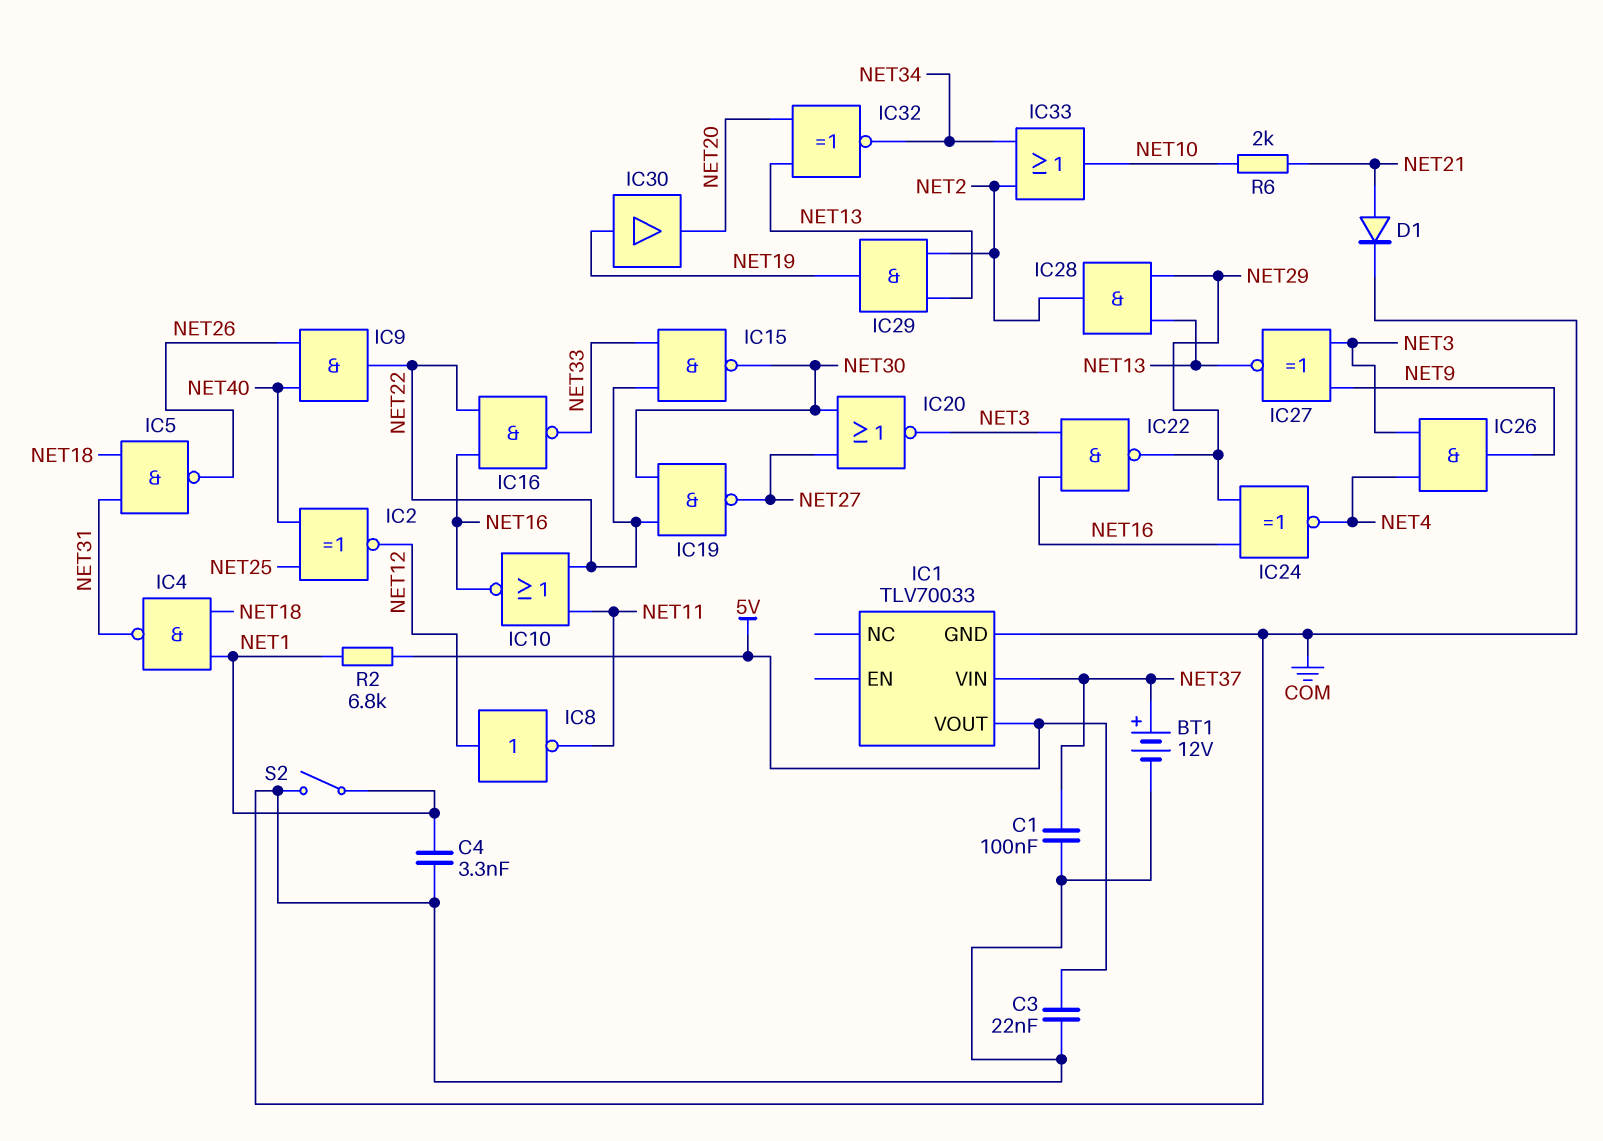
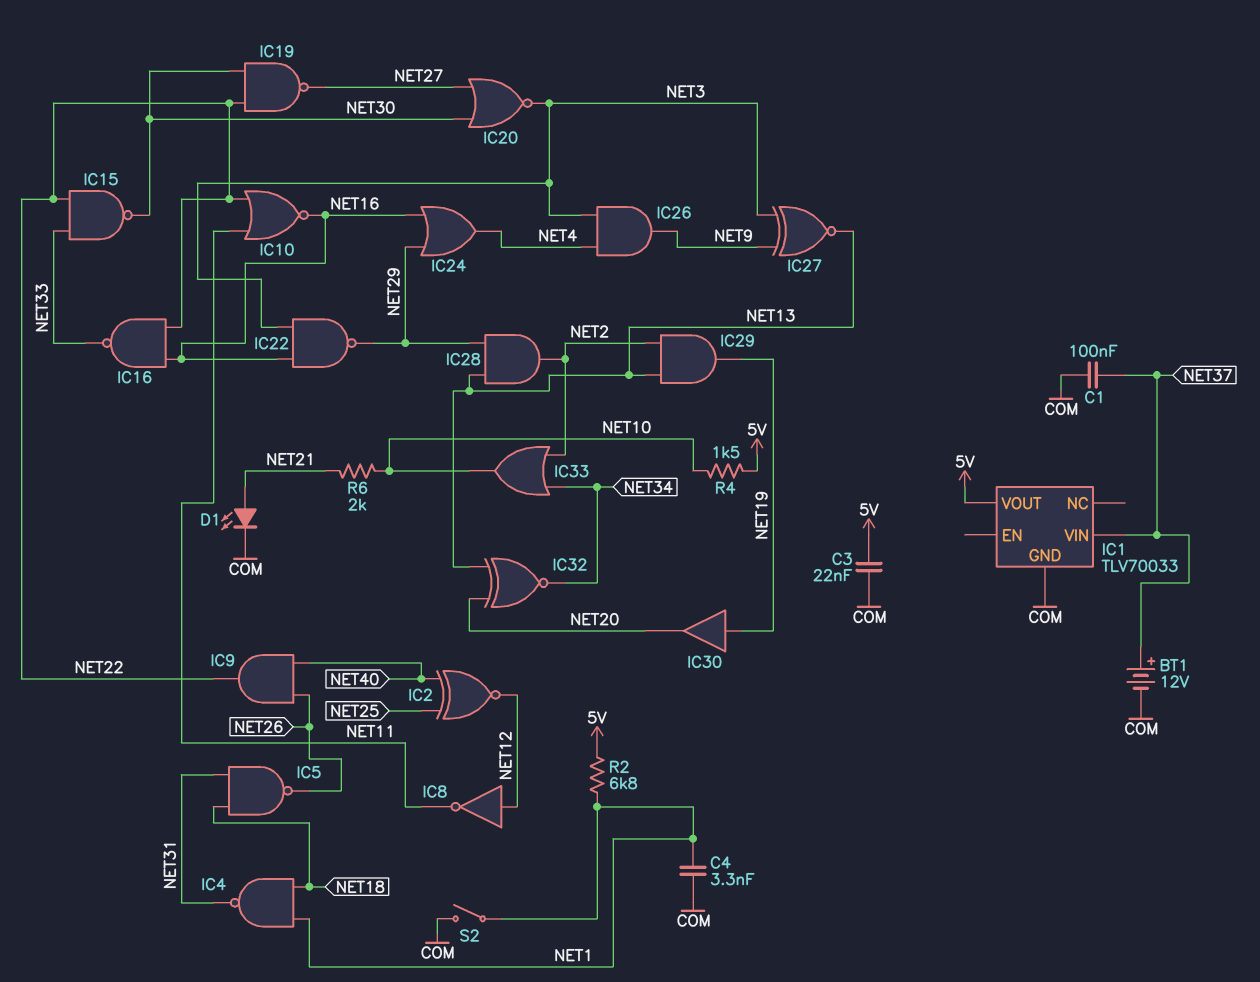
D1: diode (A NET21, K COM) -> LED (A NET21, K COM)
IC24: XNOR (in NET16, in NET29, out NET4) -> OR (in NET16, in NET29, out NET4)
R4: none -> 1.5k (5V, NET10)

